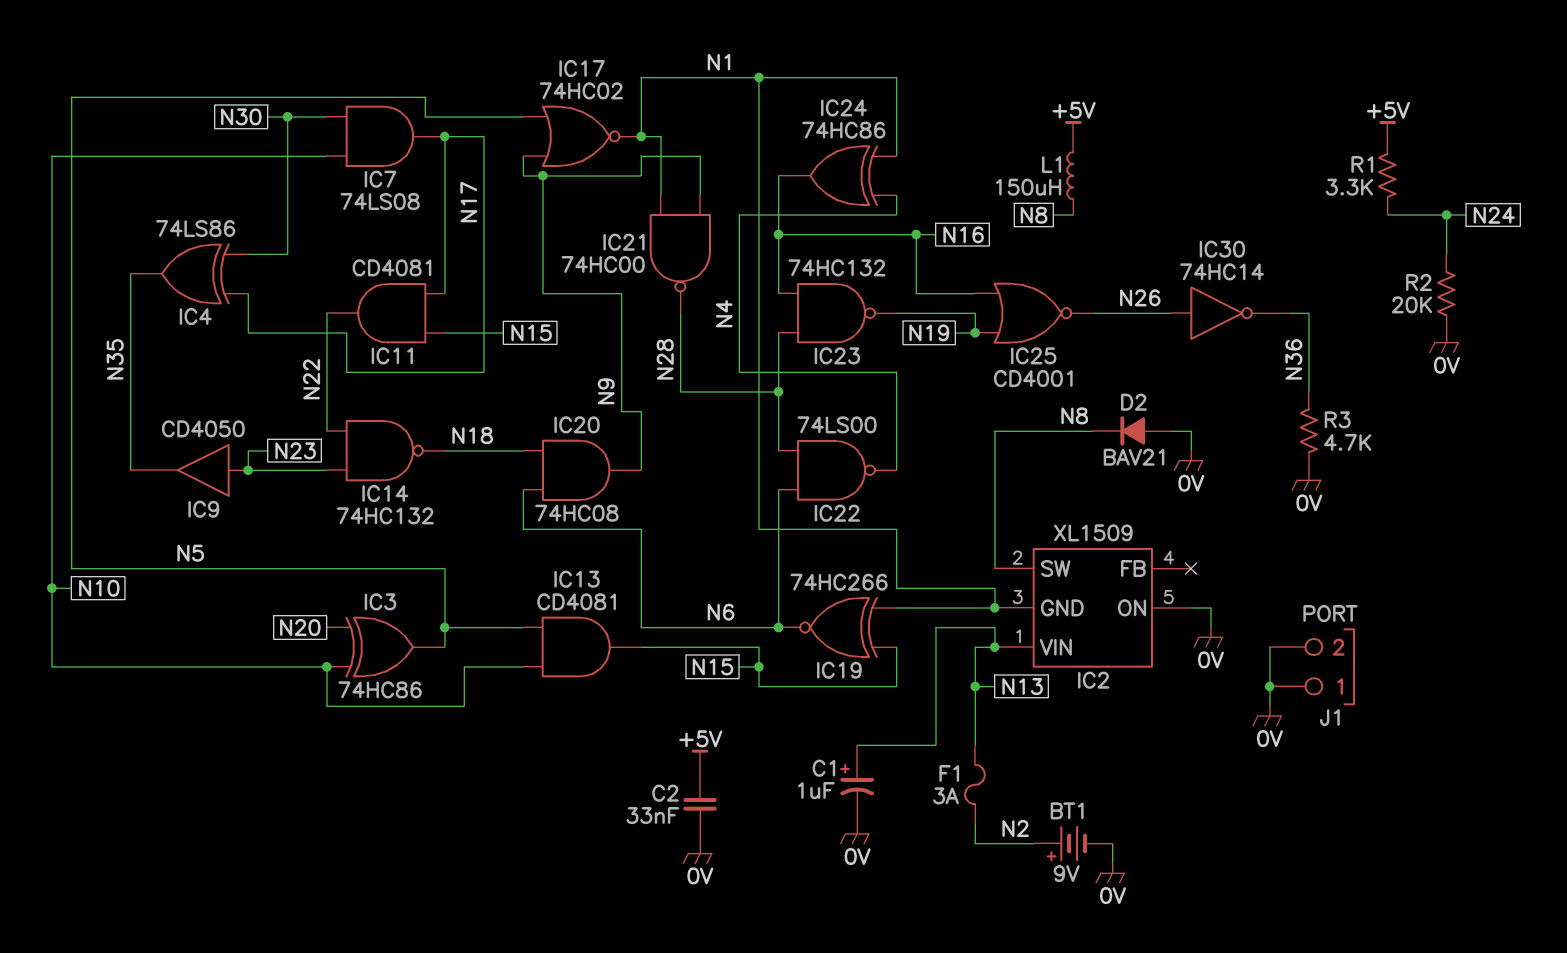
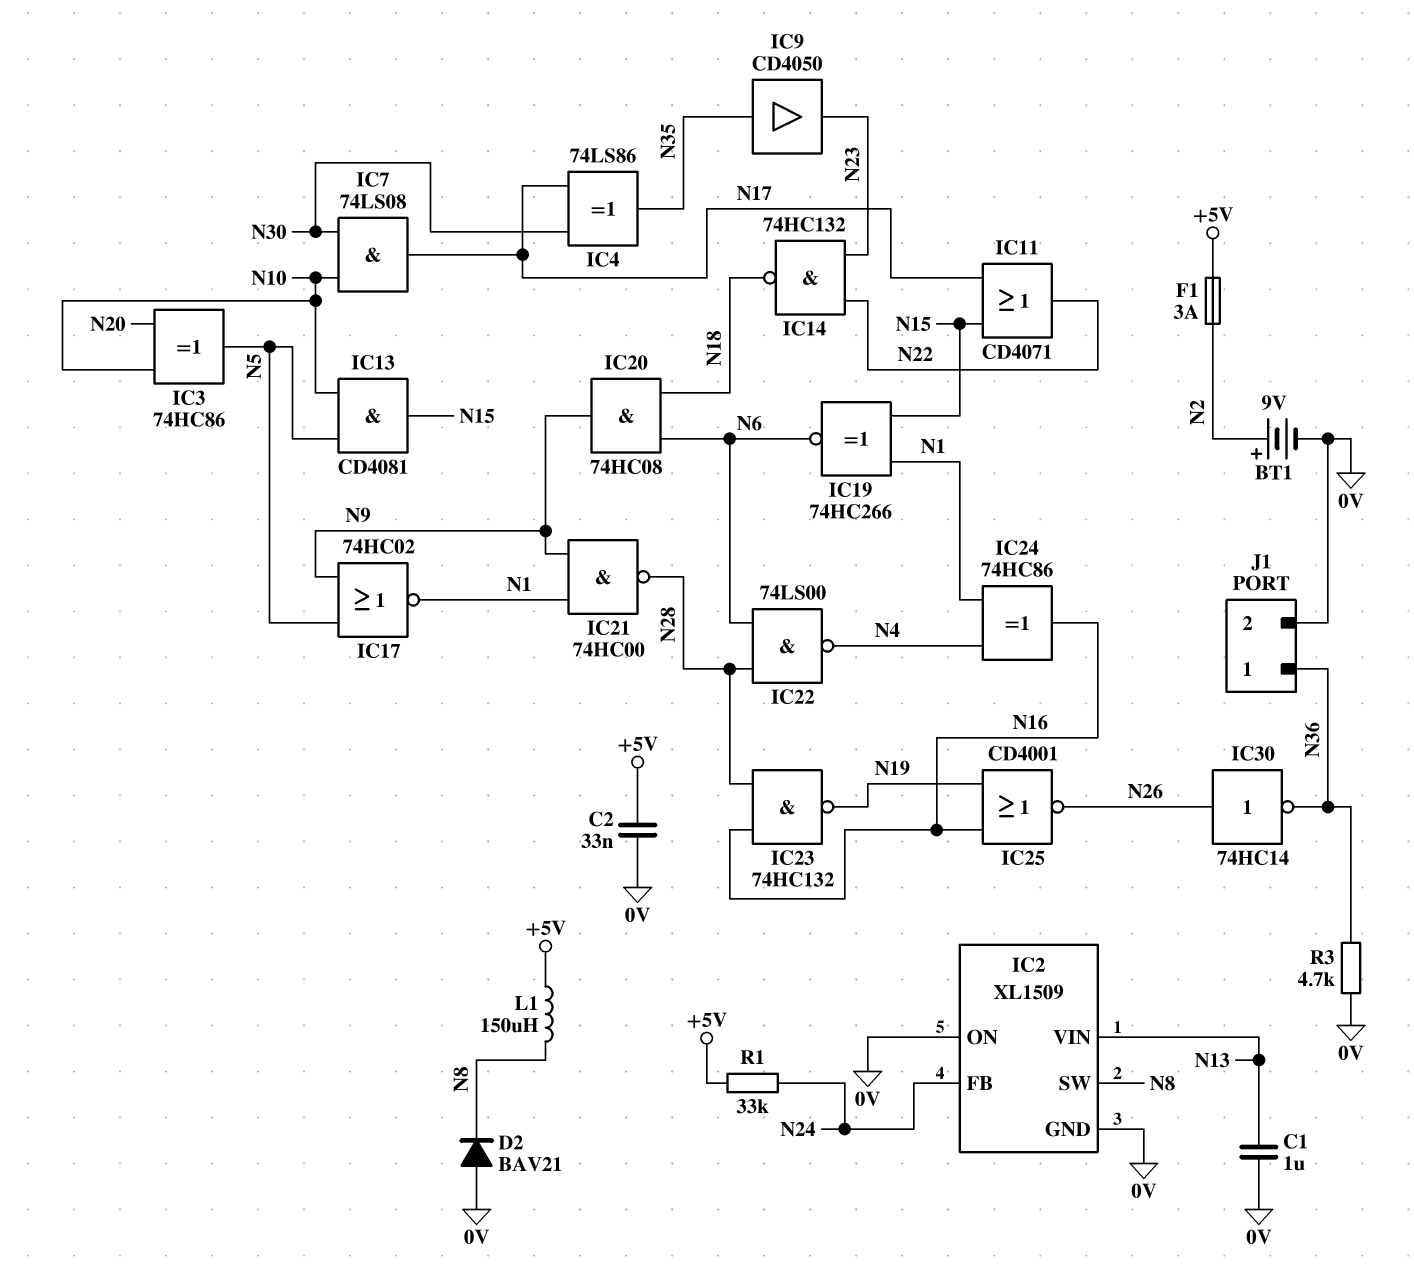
C1: 1uF (plus N13, minus 0V) -> 1uF (0V, N13)
F1: 3A (N2, N13) -> 3A (+5V, N2)
IC2 pin FB: none -> N24
IC2 pin GND: N1 -> 0V
IC9: buffer CD4050 (in N23, out N35) -> buffer CD4050 (in N35, out N23)
IC11: AND CD4081 (in N15, in N17, out N22) -> OR CD4071 (in N15, in N17, out N22)
J1 pin 1: 0V -> N36
R1: 3.3k (+5V, N24) -> 33k (+5V, N24)
R2: 20k (0V, N24) -> none

